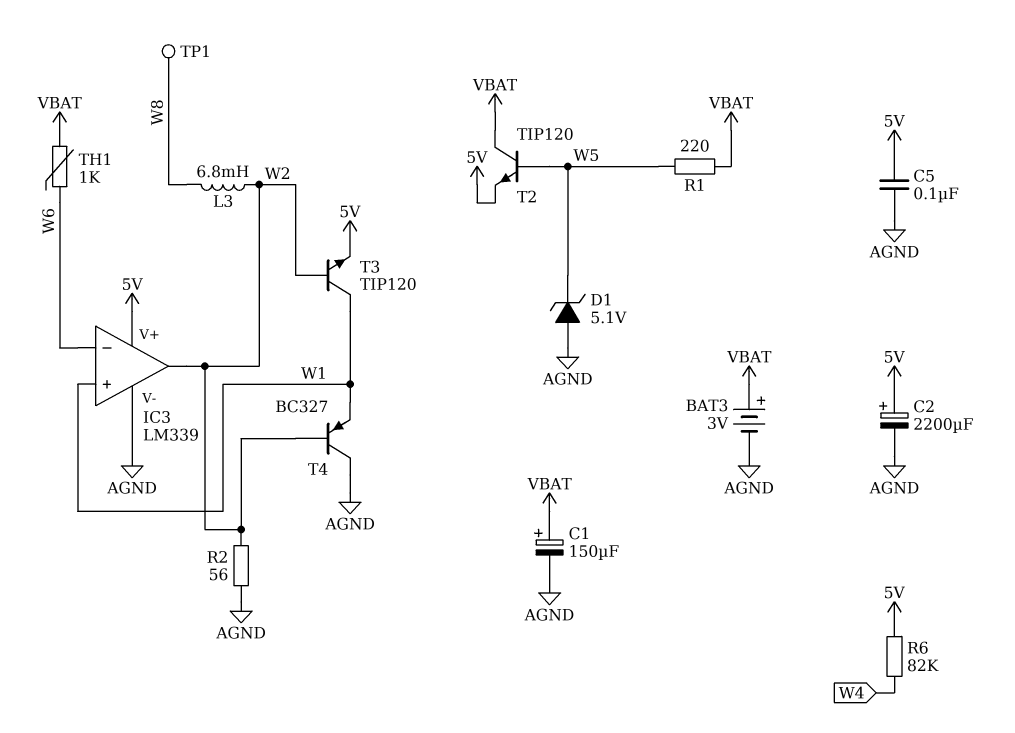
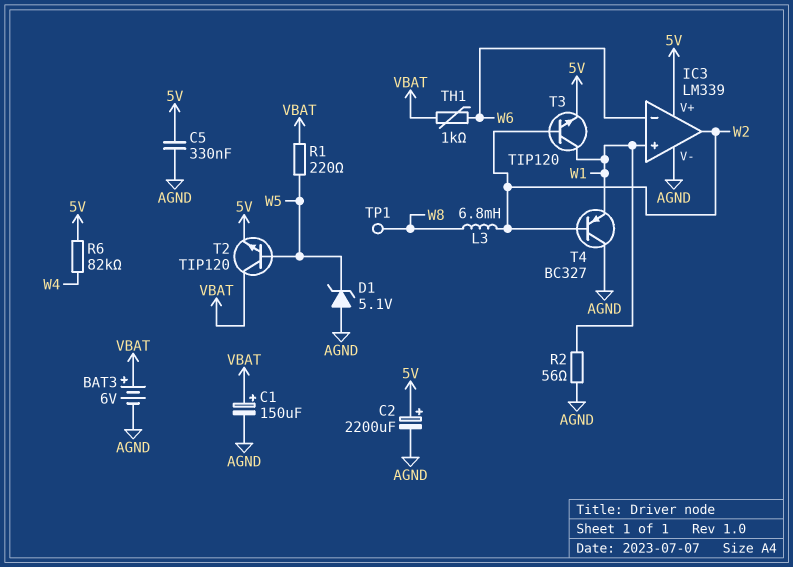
BAT3: 3V (plus VBAT, minus AGND) -> 6V (plus VBAT, minus AGND)
C5: 100nF (5V, AGND) -> 330nF (5V, AGND)
R2: 56 (AGND, W2) -> 56 (AGND, W1)

